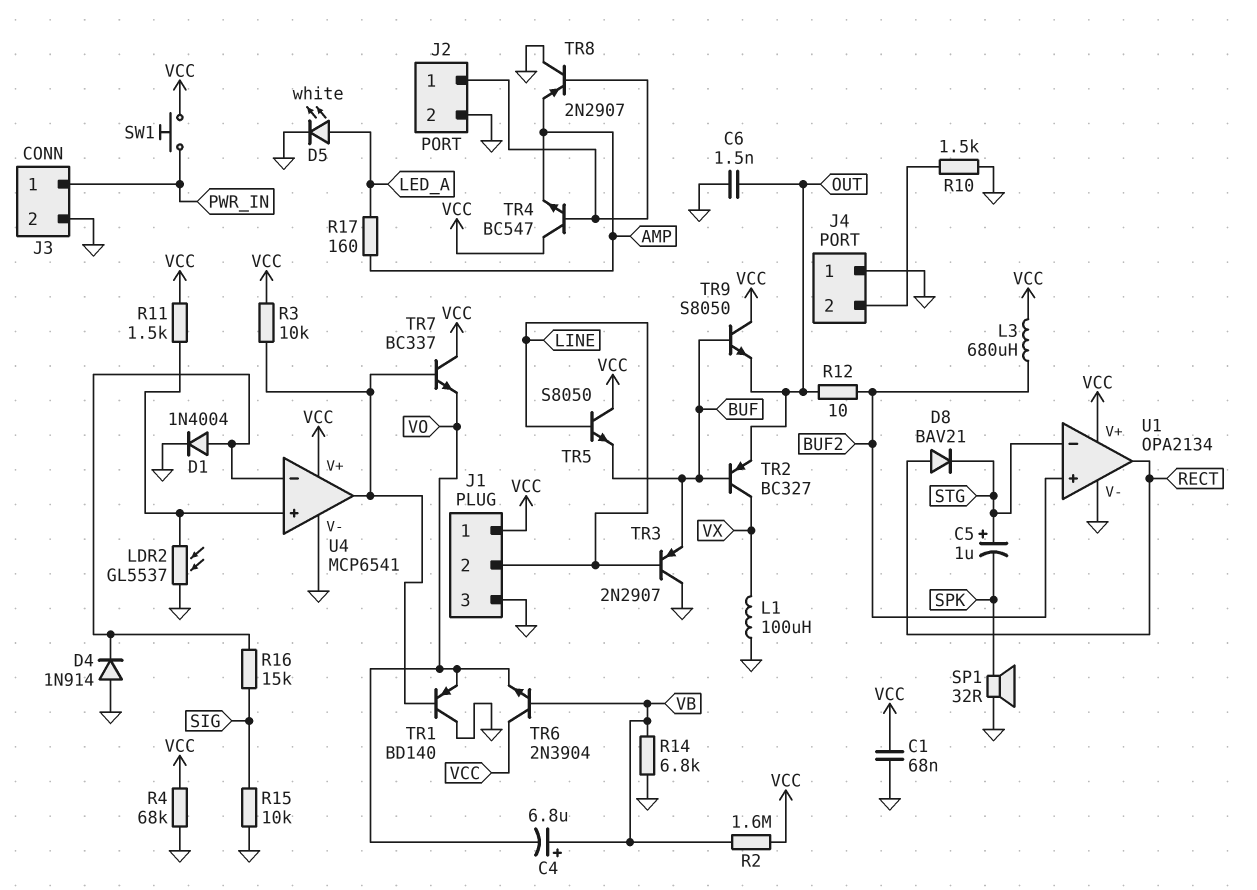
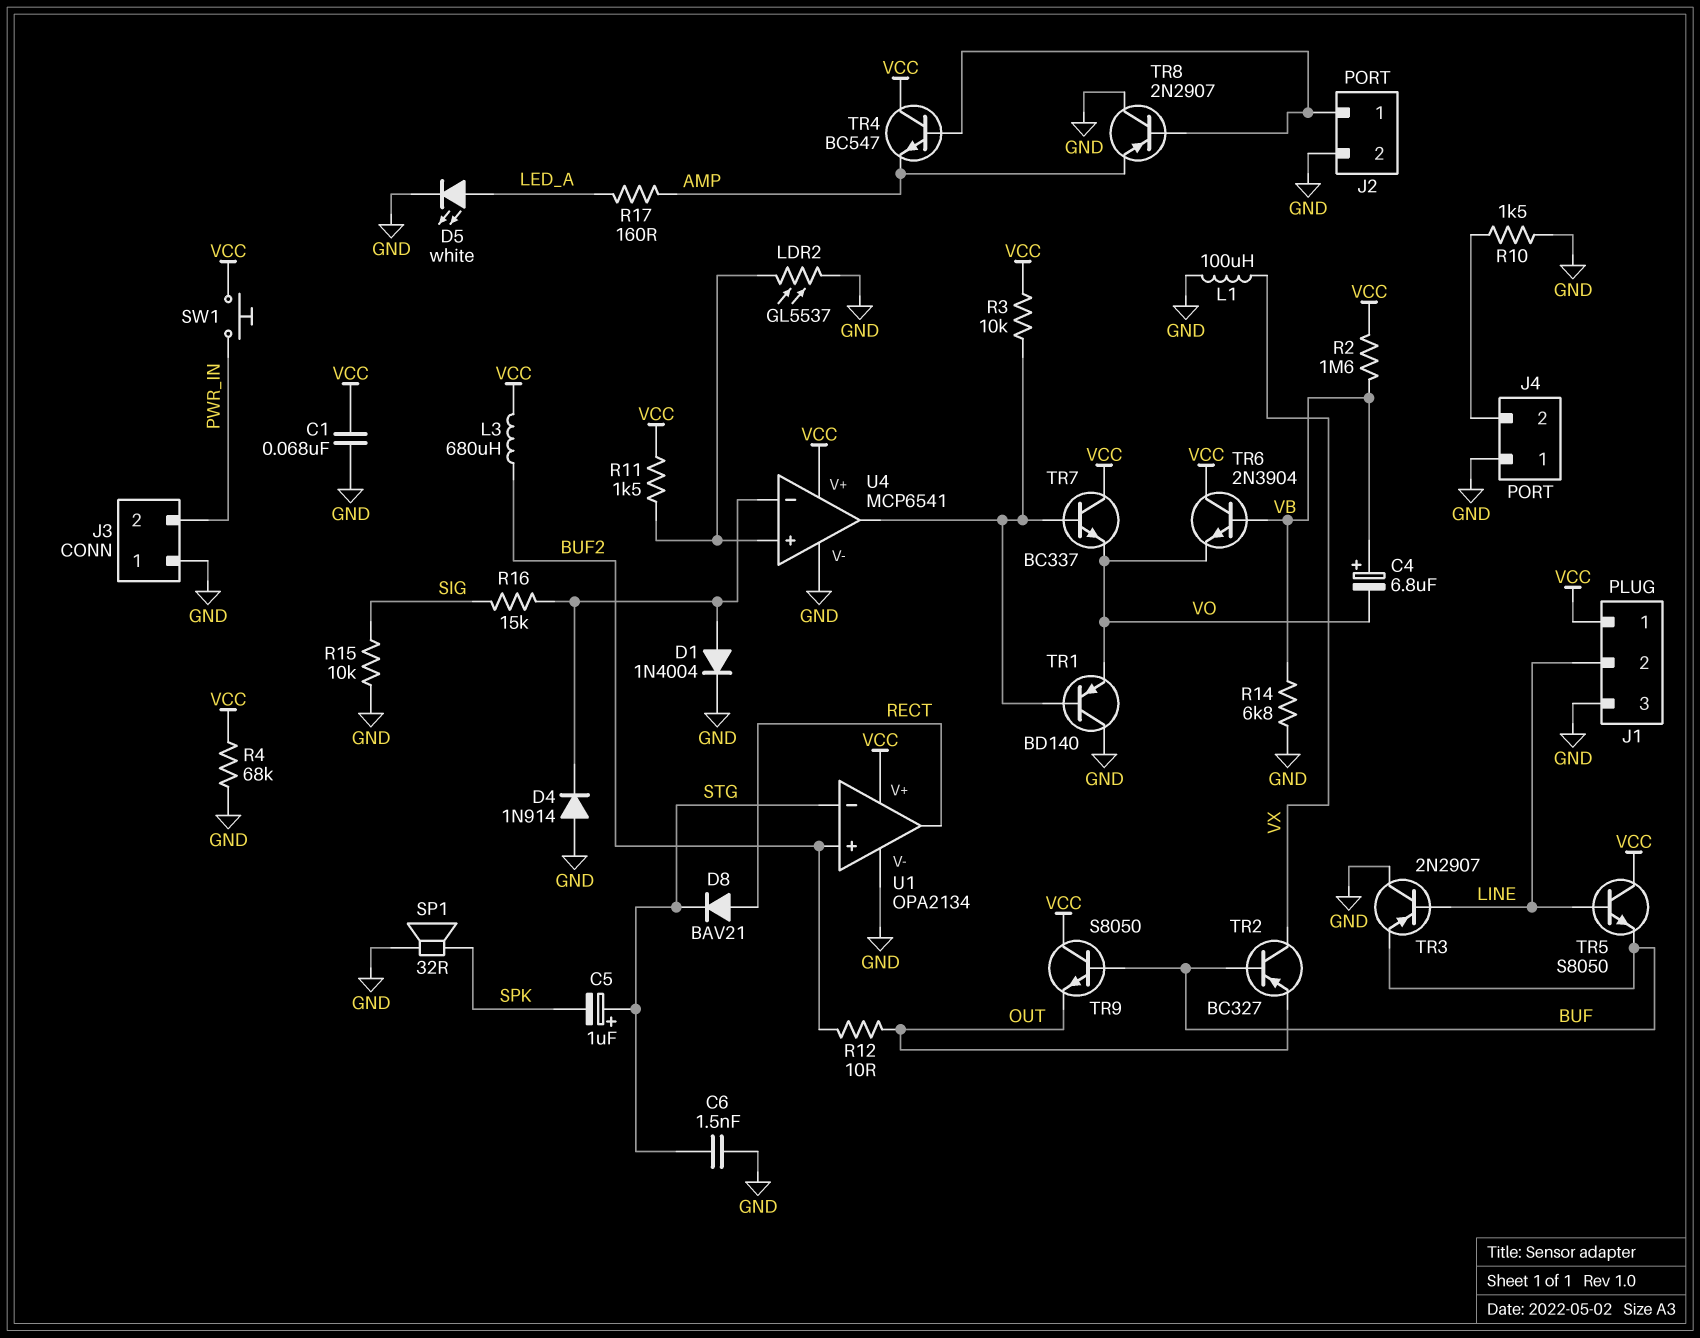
C6: 1.5nF (GND, OUT) -> 1.5nF (GND, STG)
J3 pin 1: PWR_IN -> GND
J3 pin 2: GND -> PWR_IN

